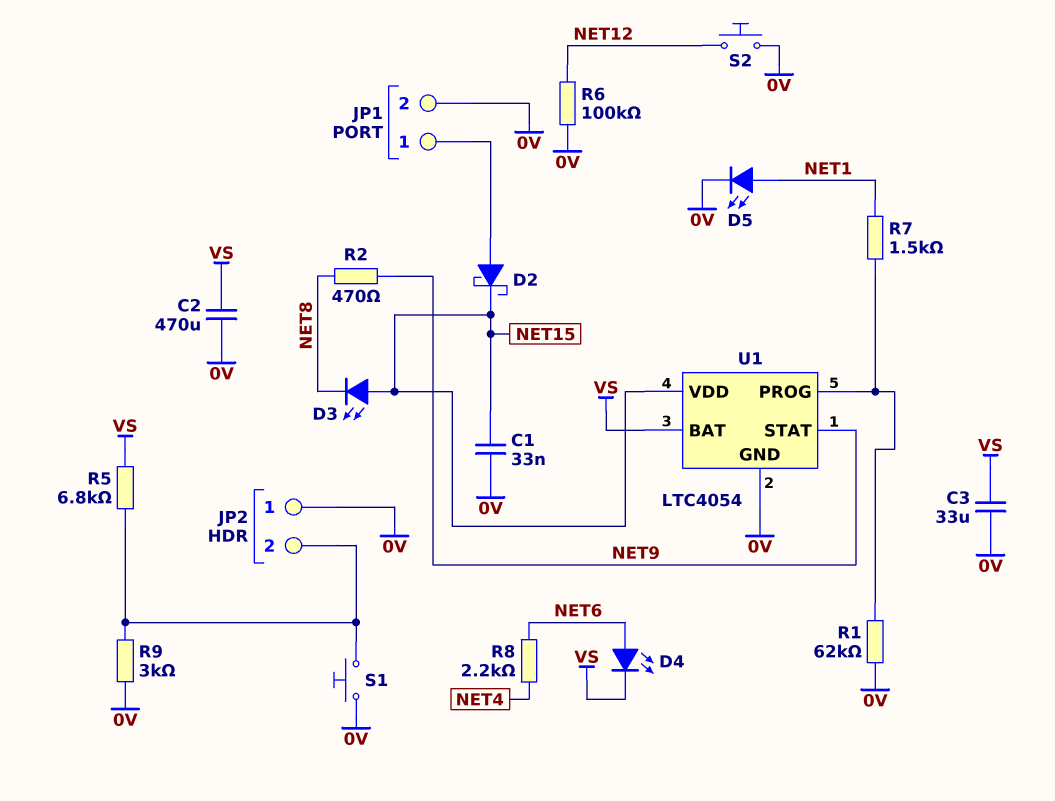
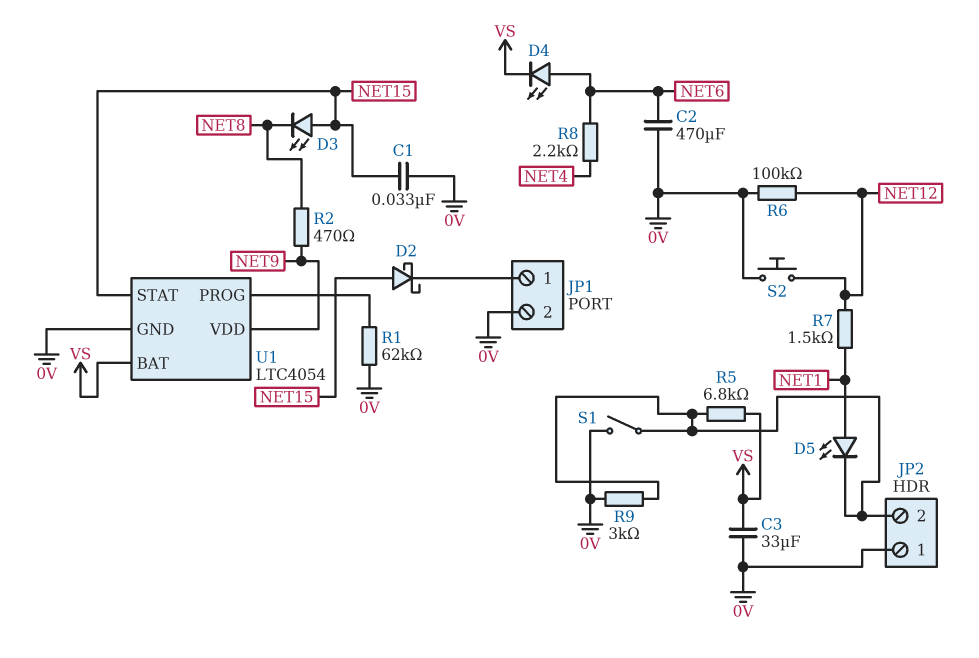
C2: 470uF (0V, VS) -> 470uF (0V, NET6)
D2: schottky (A JP1/1, K NET15) -> schottky (A NET15, K JP1/1)
D5: LED (A NET1, K 0V) -> LED (A NET1, K JP2/2)
R7: 1.5k (NET1, U1/PROG) -> 1.5k (NET1, NET12)
S1: button (0V, JP2/2) -> switch (0V, JP2/2)
U1 pin STAT: NET9 -> NET15
U1 pin VDD: NET15 -> NET9

